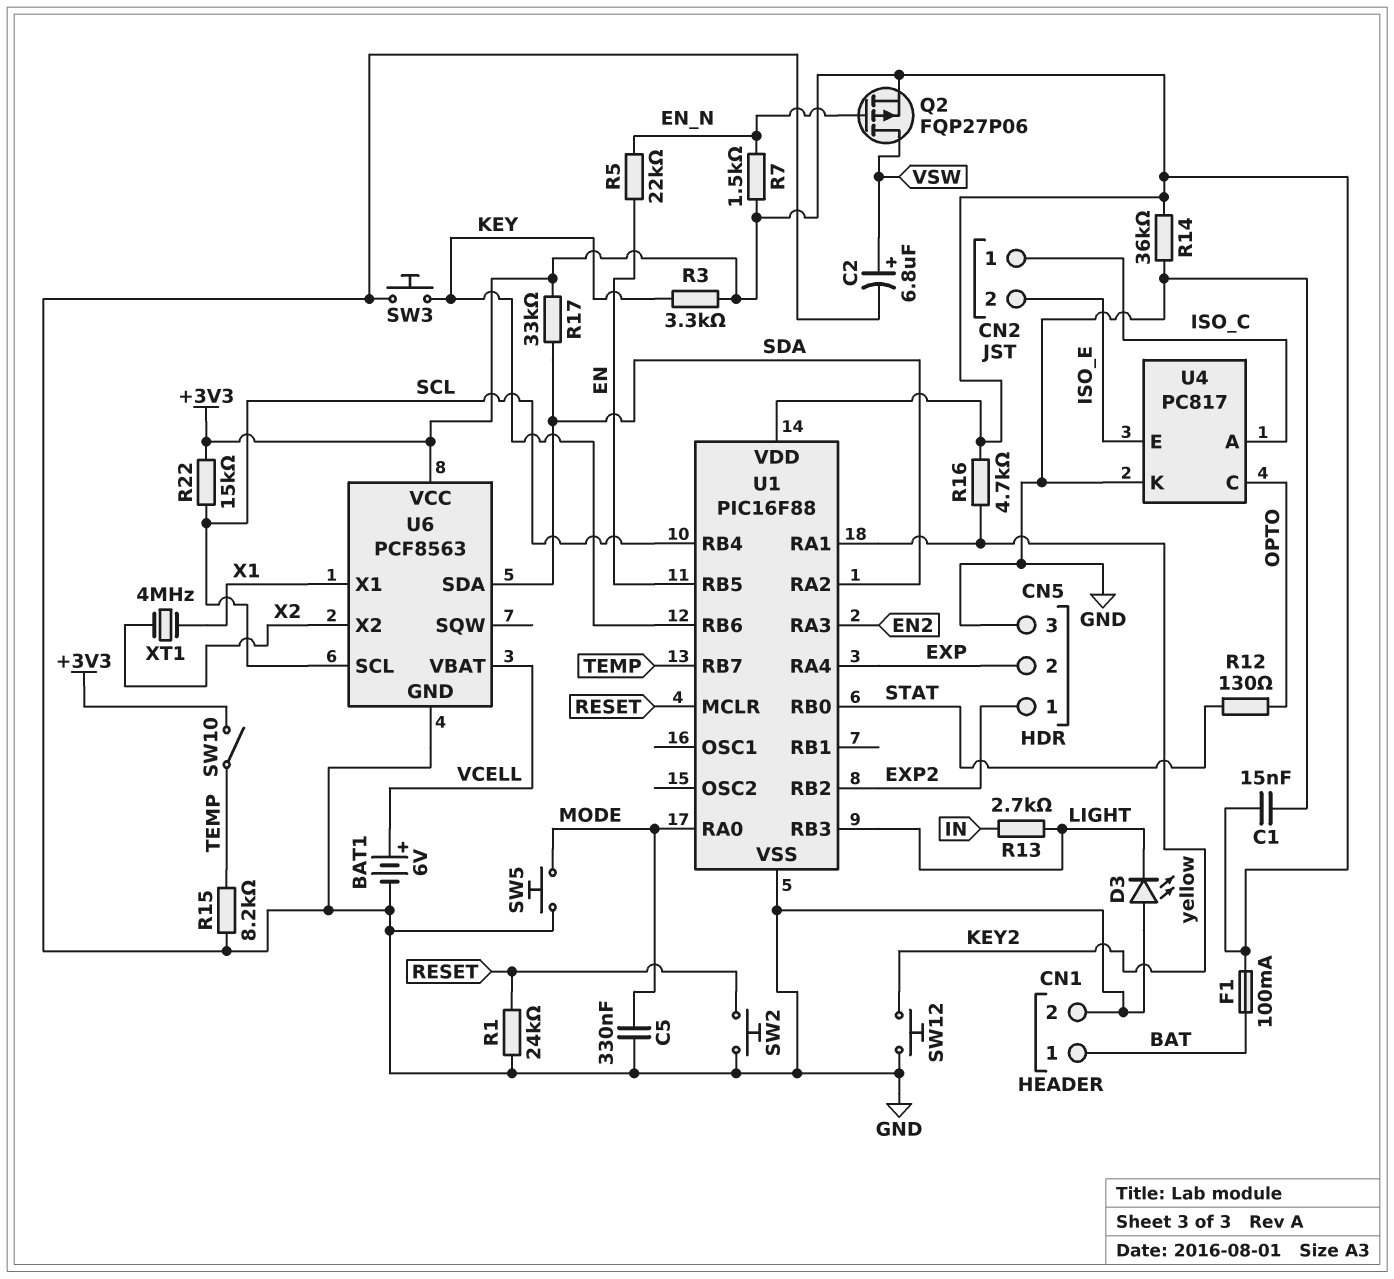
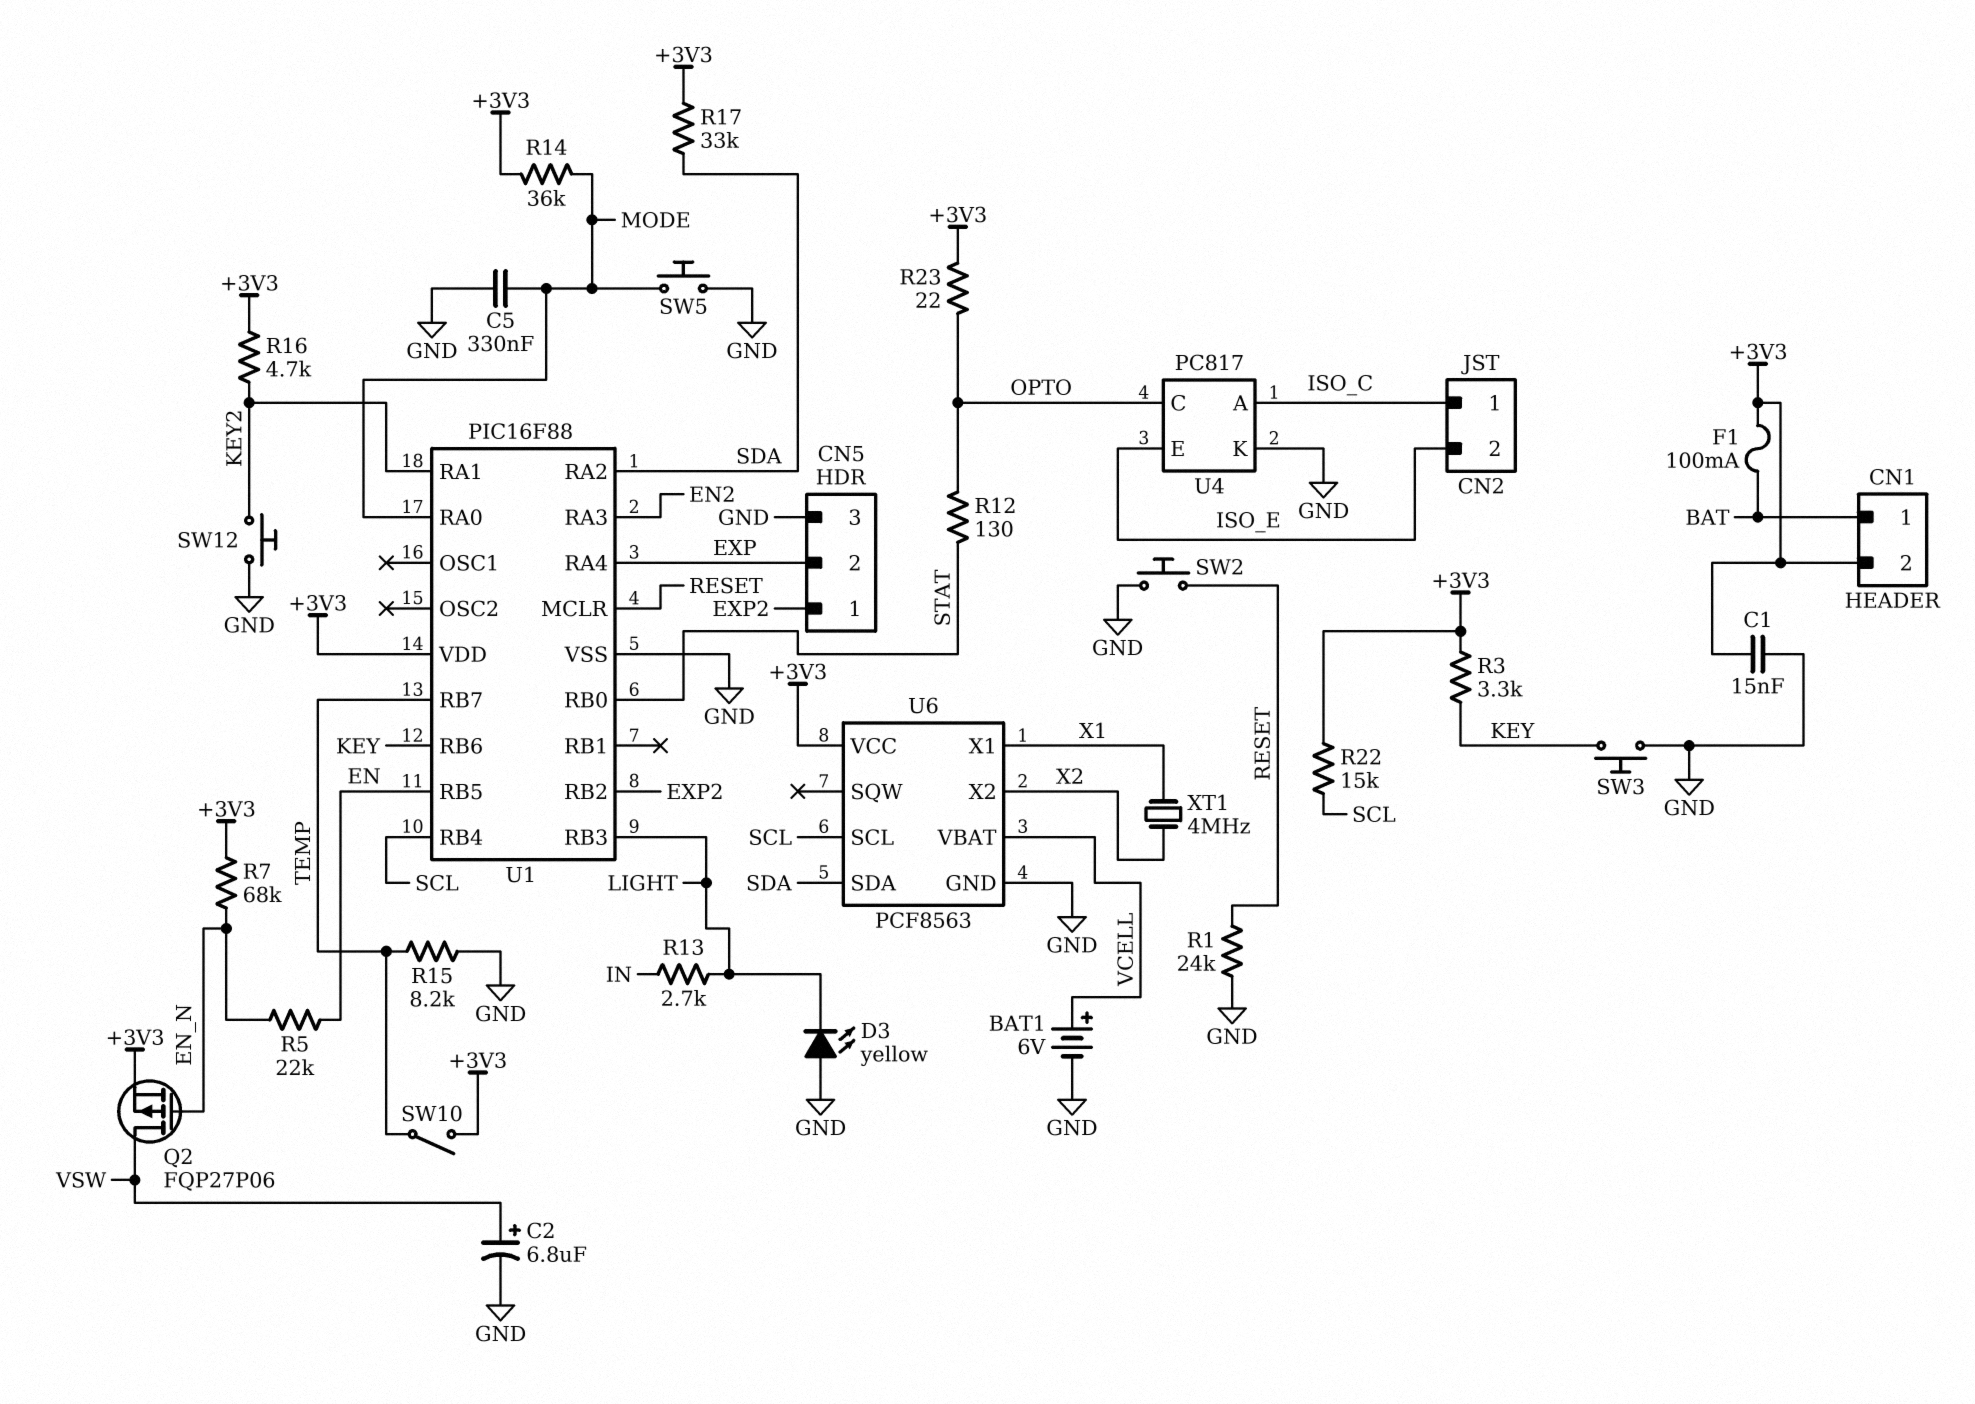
CN1 pin 2: GND -> +3V3
R7: 1.5k (+3V3, EN_N) -> 68k (+3V3, EN_N)
R14: 36k (+3V3, GND) -> 36k (+3V3, MODE)
R23: none -> 22 (+3V3, OPTO)

